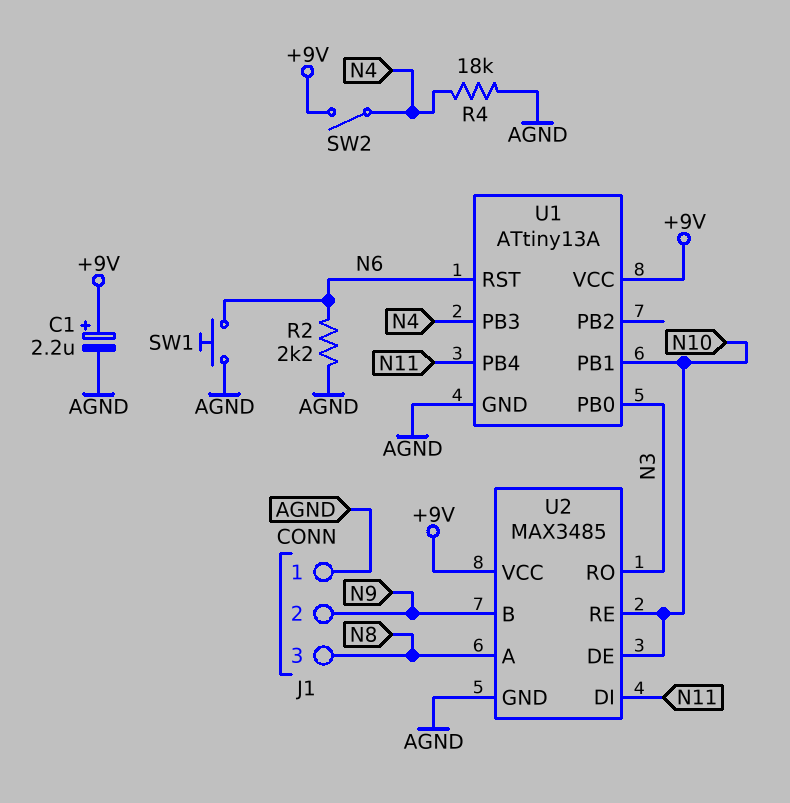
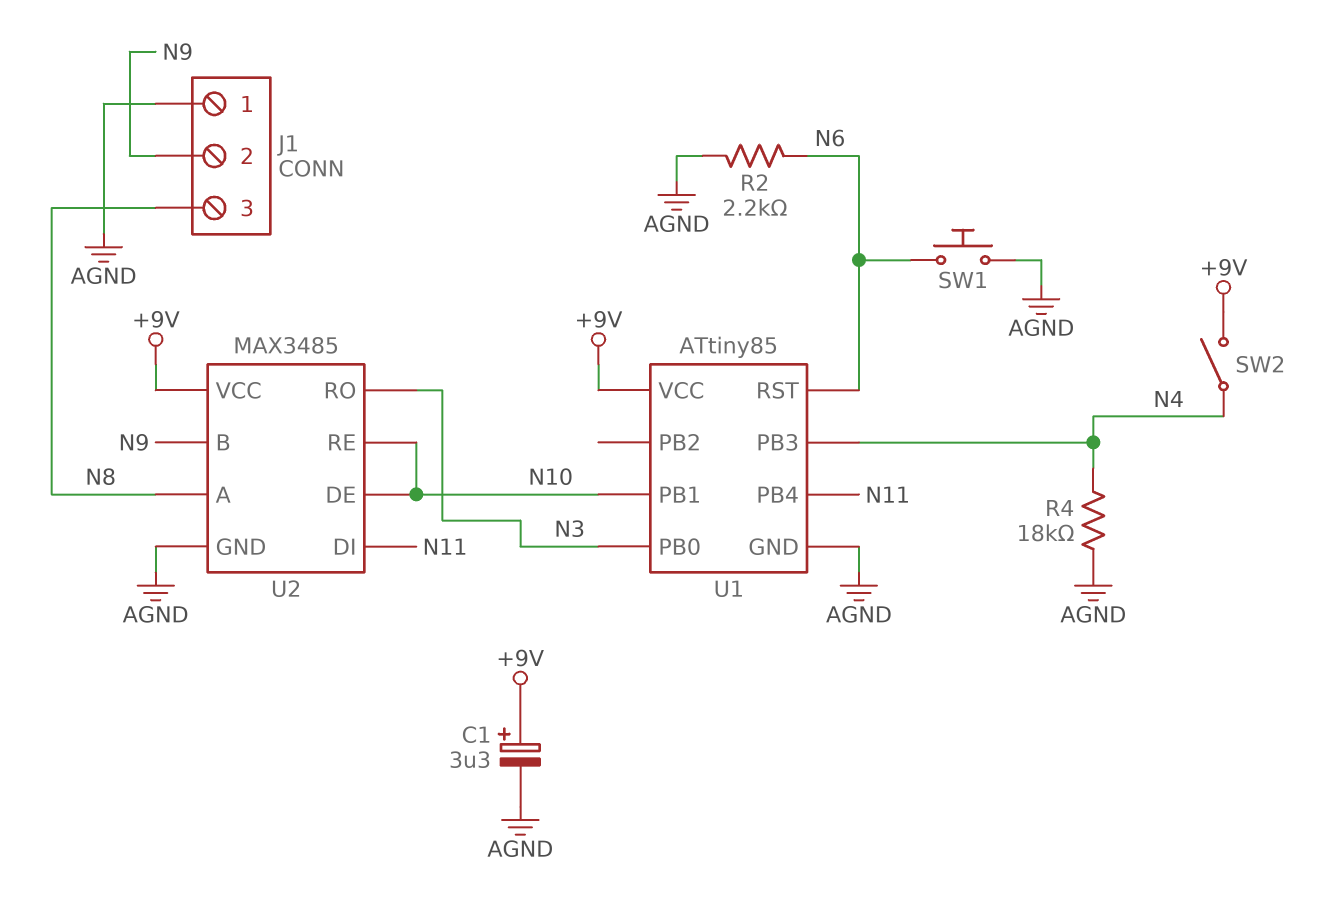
C1: 2.2uF (plus +9V, minus AGND) -> 3.3uF (plus +9V, minus AGND)
U1: ATtiny13A -> ATtiny85

